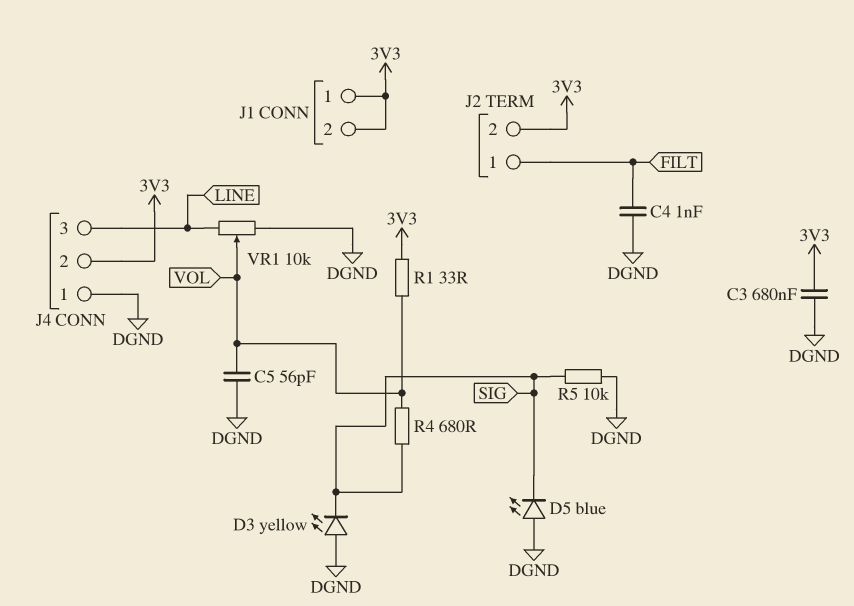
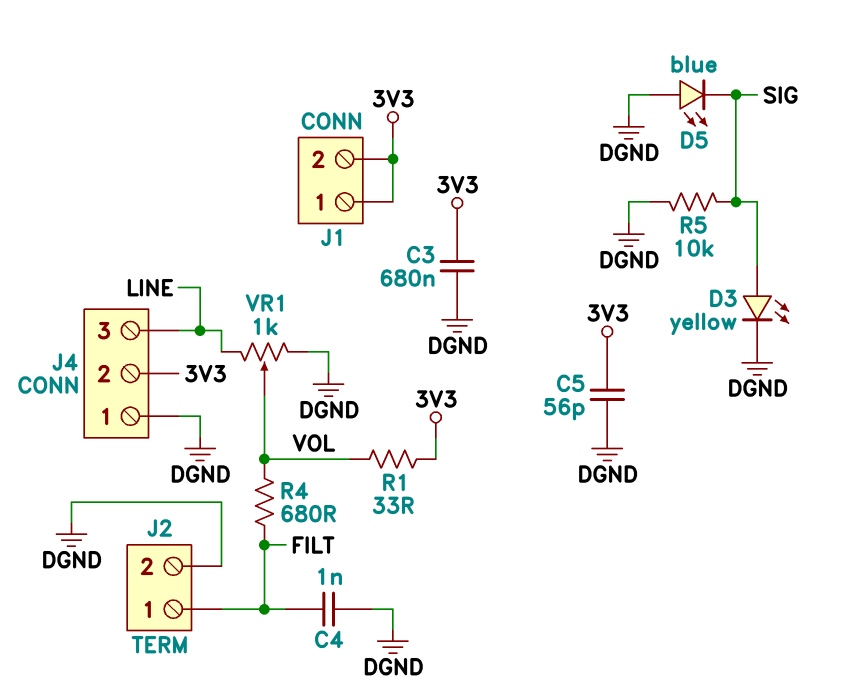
C5: 56pF (DGND, VOL) -> 56pF (3V3, DGND)
D3: LED yellow (A DGND, K SIG) -> LED yellow (A SIG, K DGND)
J2 pin 2: 3V3 -> DGND
R4: 680 (SIG, VOL) -> 680 (FILT, VOL)
VR1: 10k (DGND, LINE, wiper VOL) -> 1k (DGND, LINE, wiper VOL)

